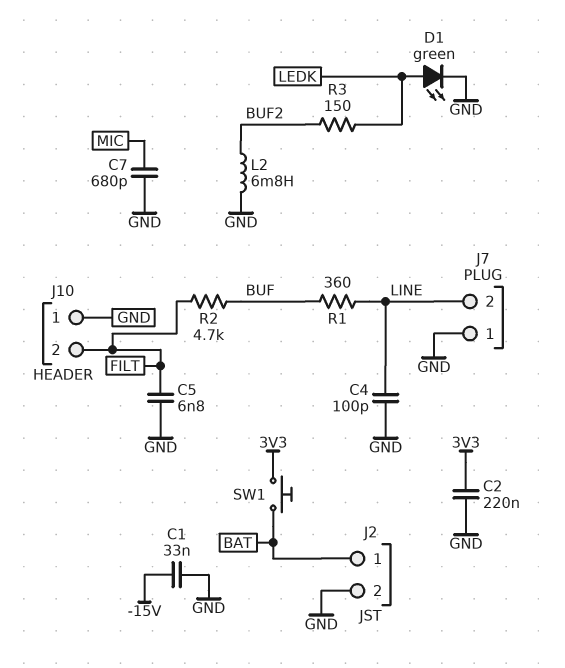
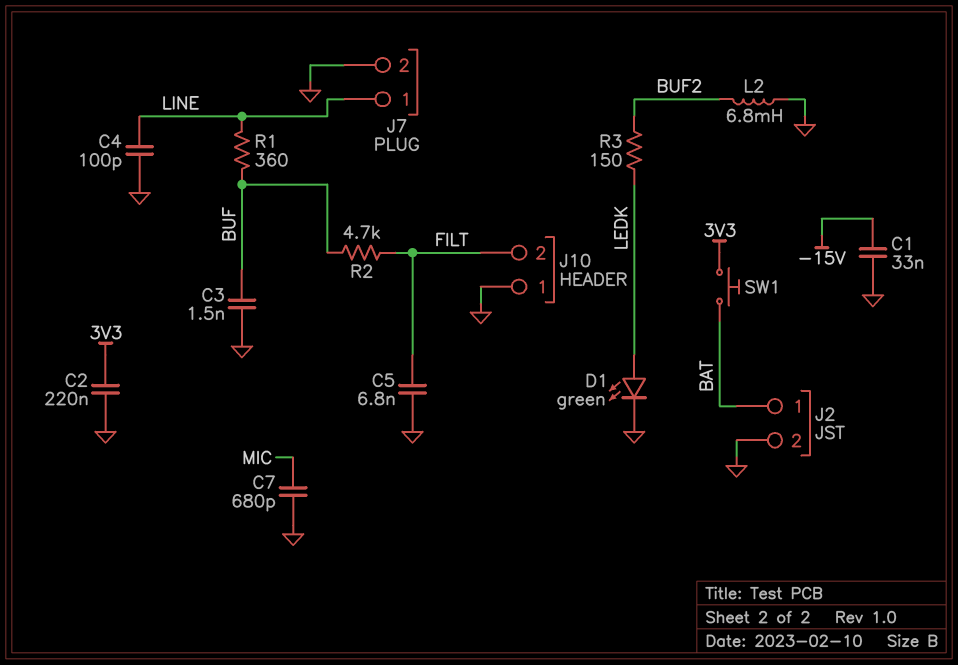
C3: none -> 1.5nF (BUF, GND)
J7 pin 1: GND -> LINE
J7 pin 2: LINE -> GND

